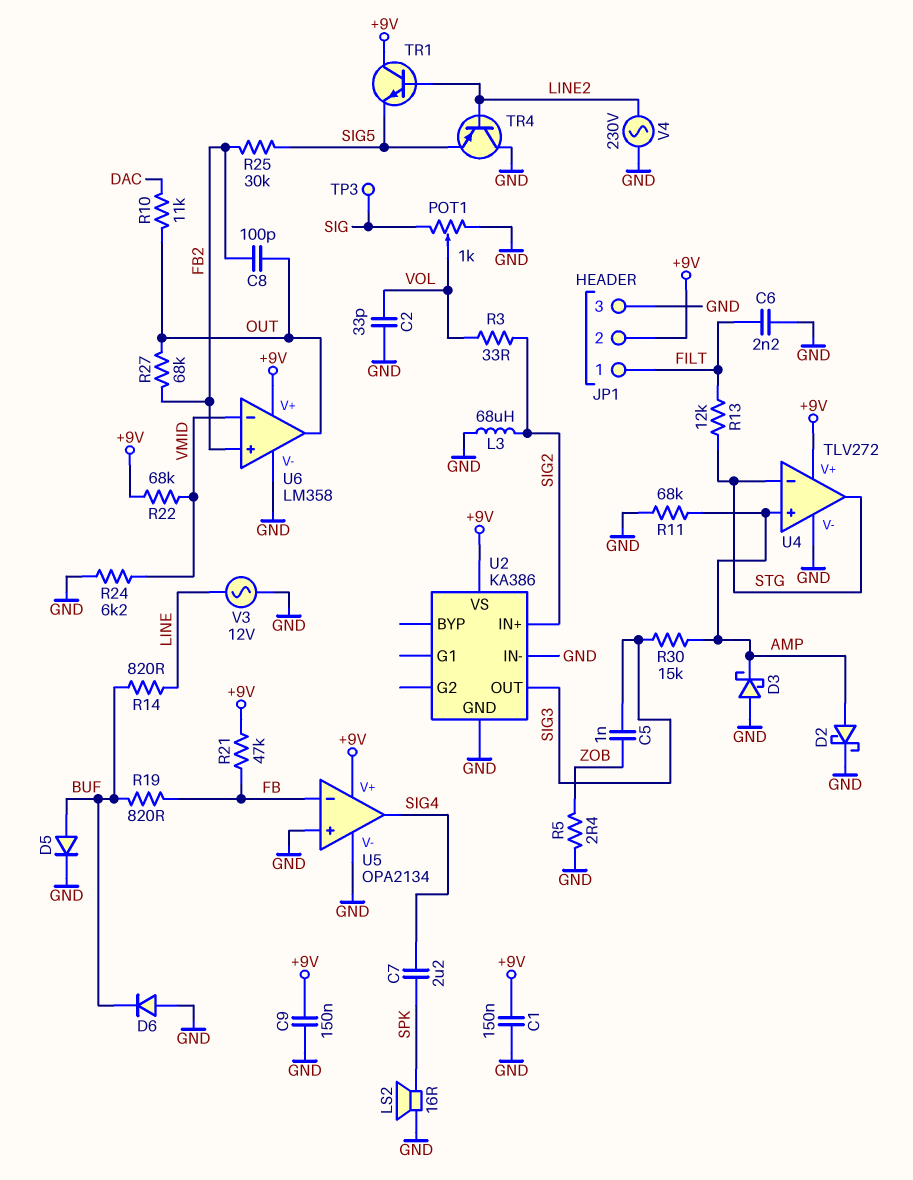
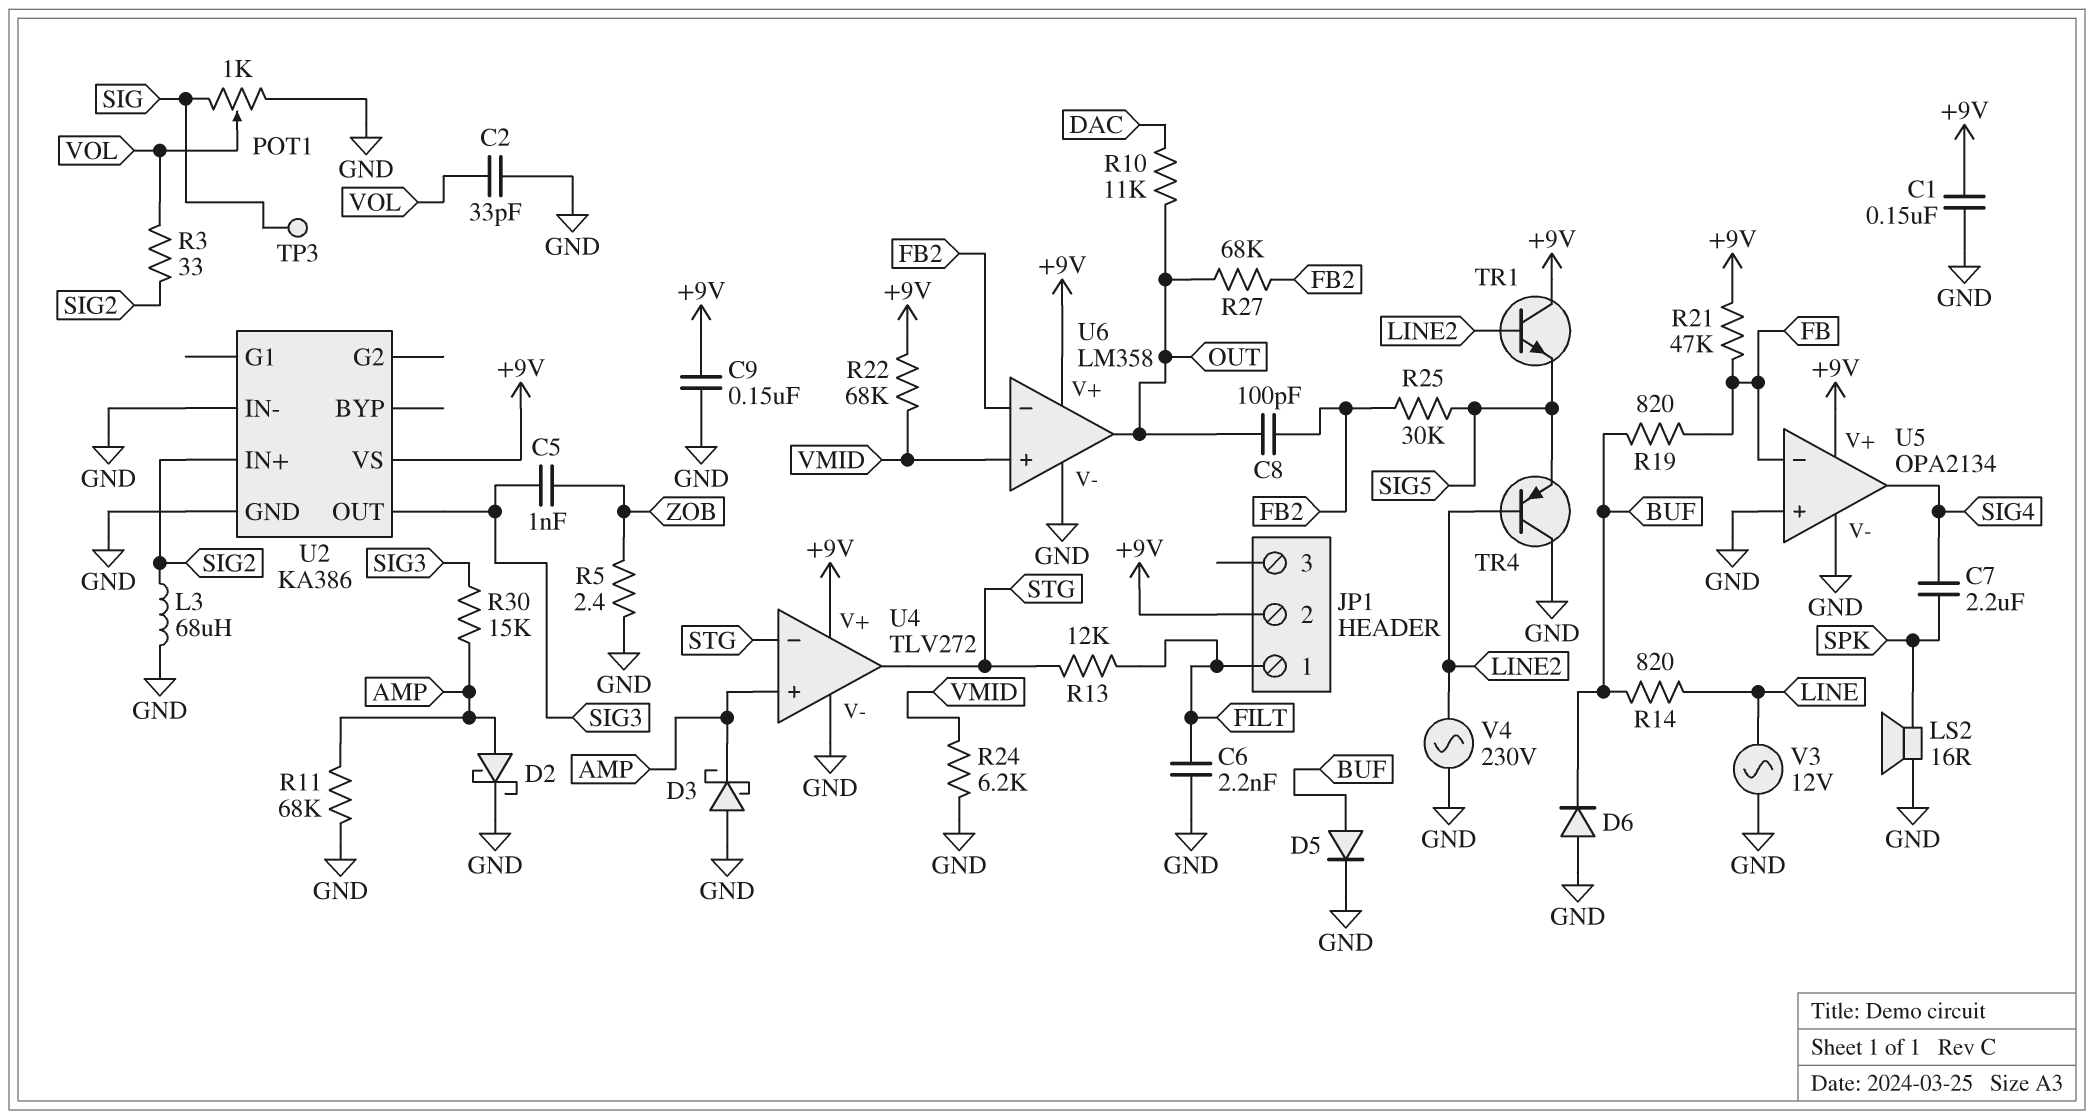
JP1 pin 3: GND -> none
U6 pin in+: FB2 -> VMID
U6 pin in-: VMID -> FB2

